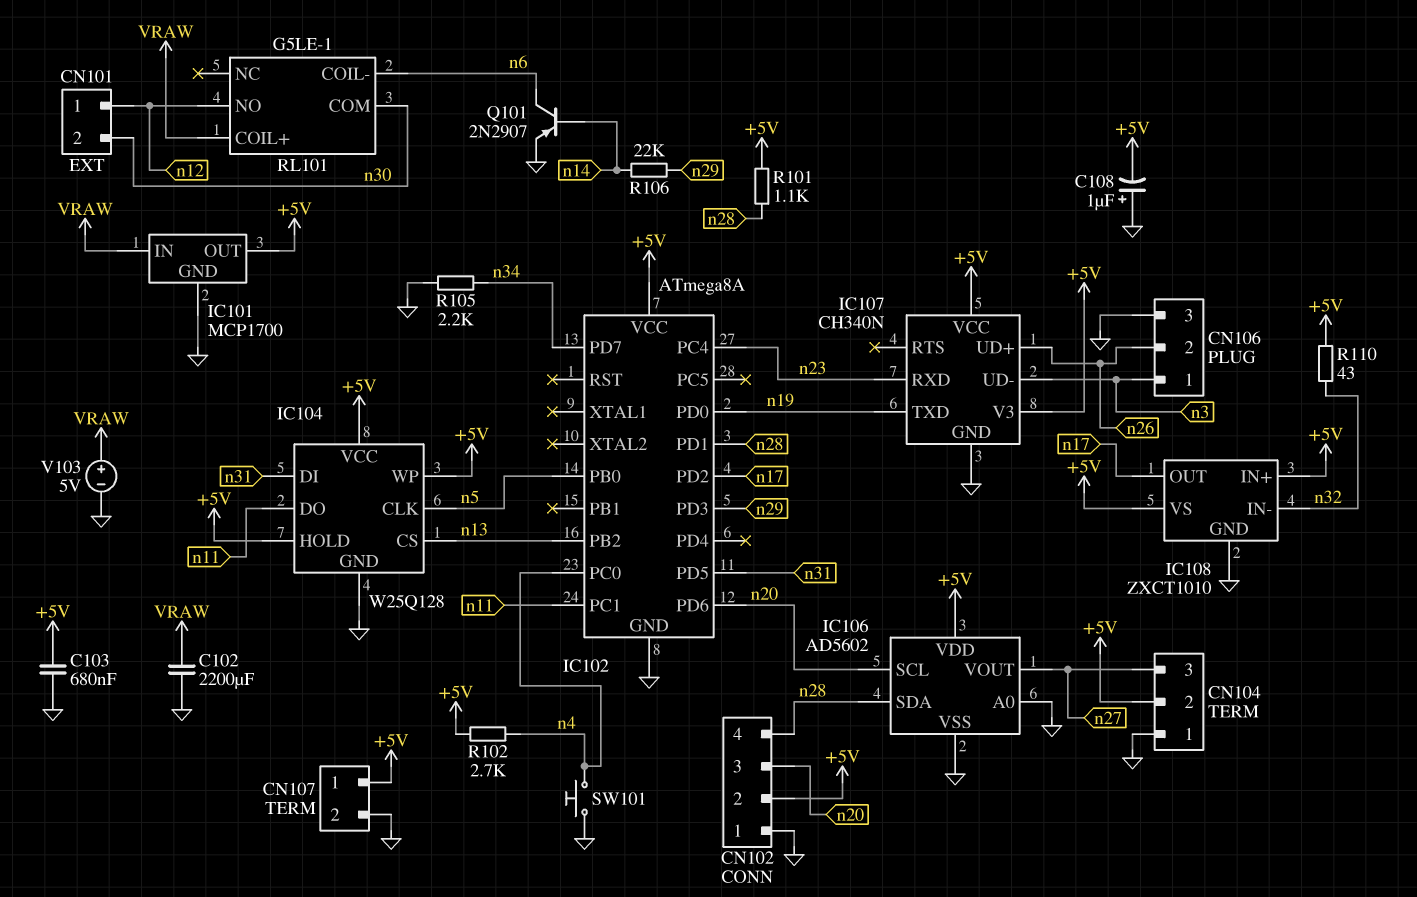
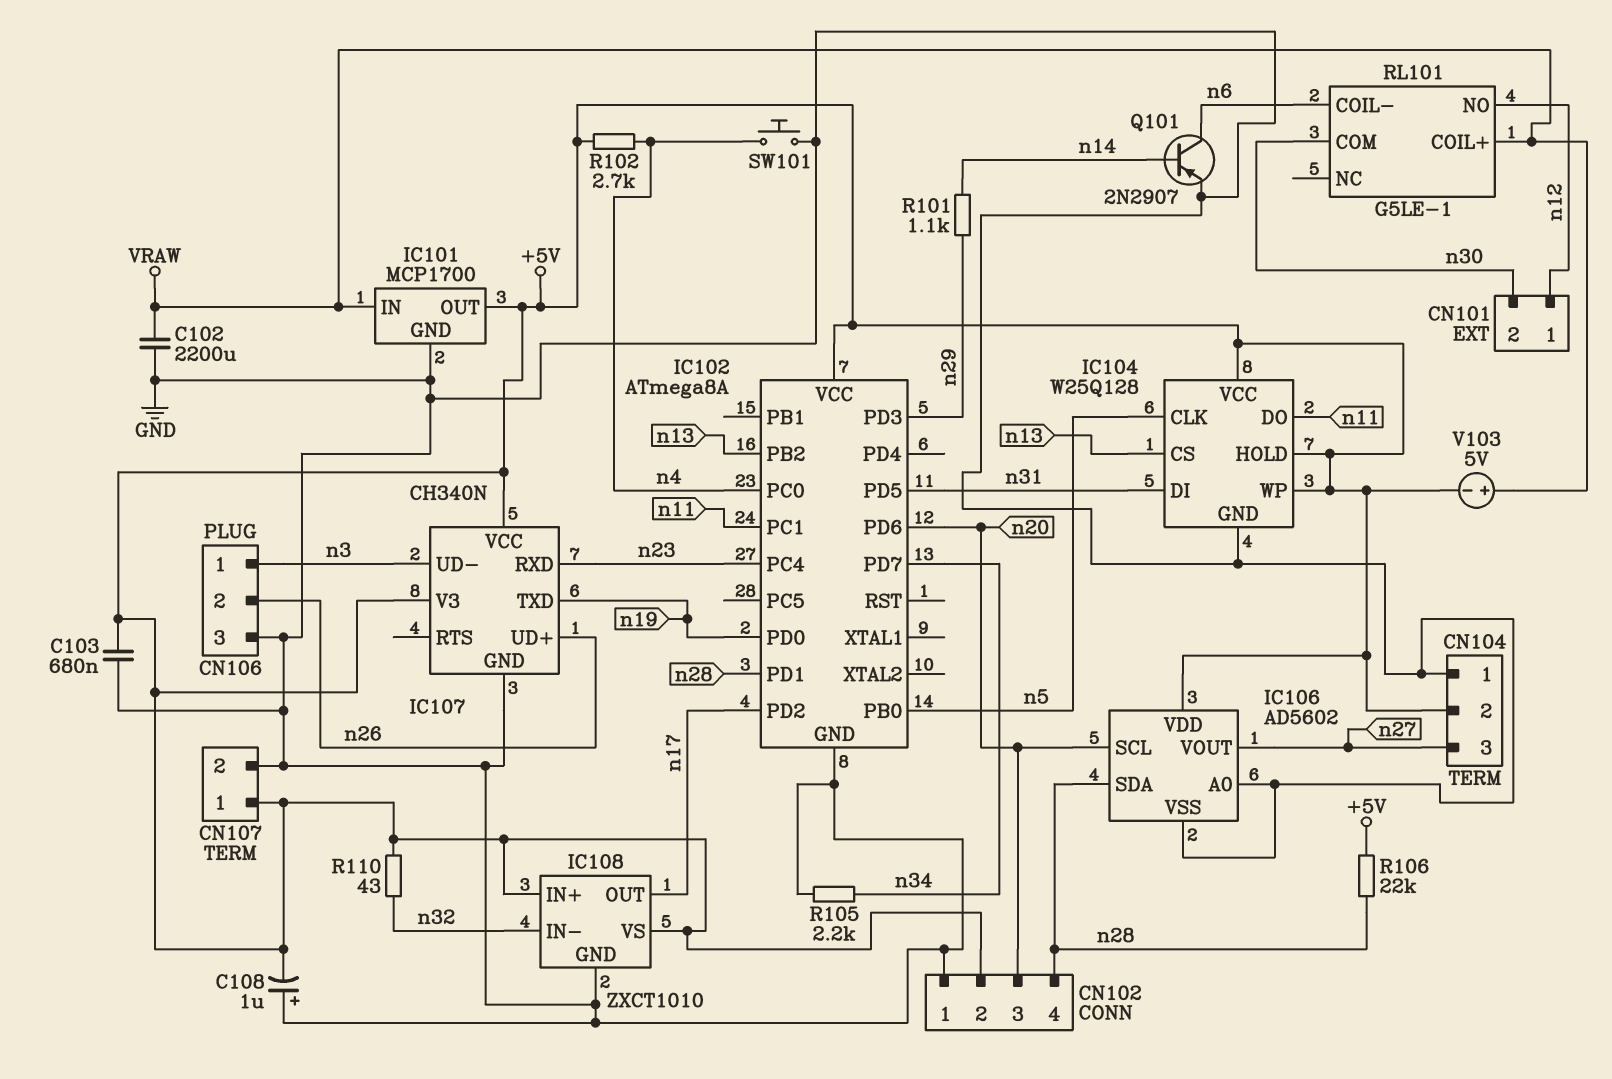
R101: 1.1k (+5V, n28) -> 1.1k (n14, n29)
R106: 22k (n14, n29) -> 22k (+5V, n28)
V103: 5V (plus VRAW, minus GND) -> 5V (plus VRAW, minus +5V)

